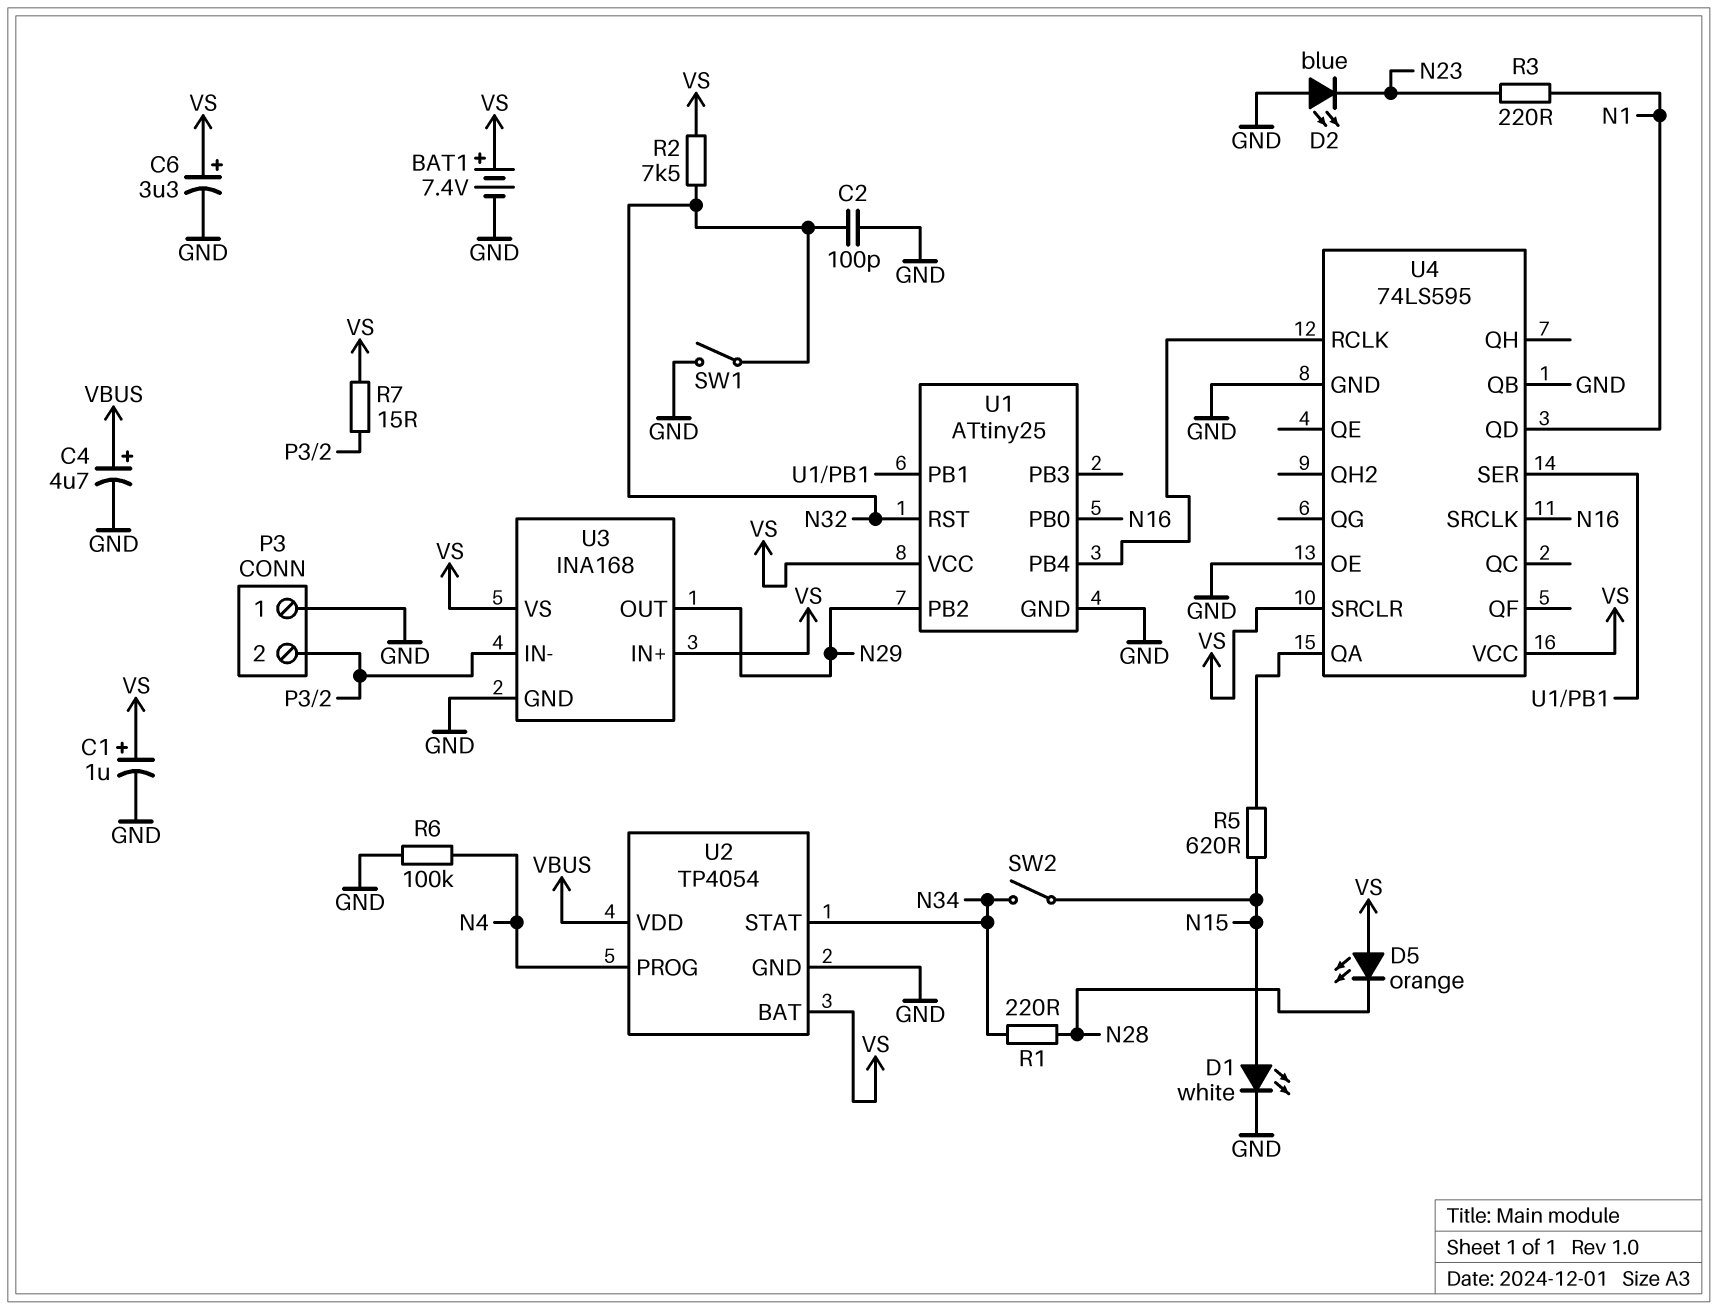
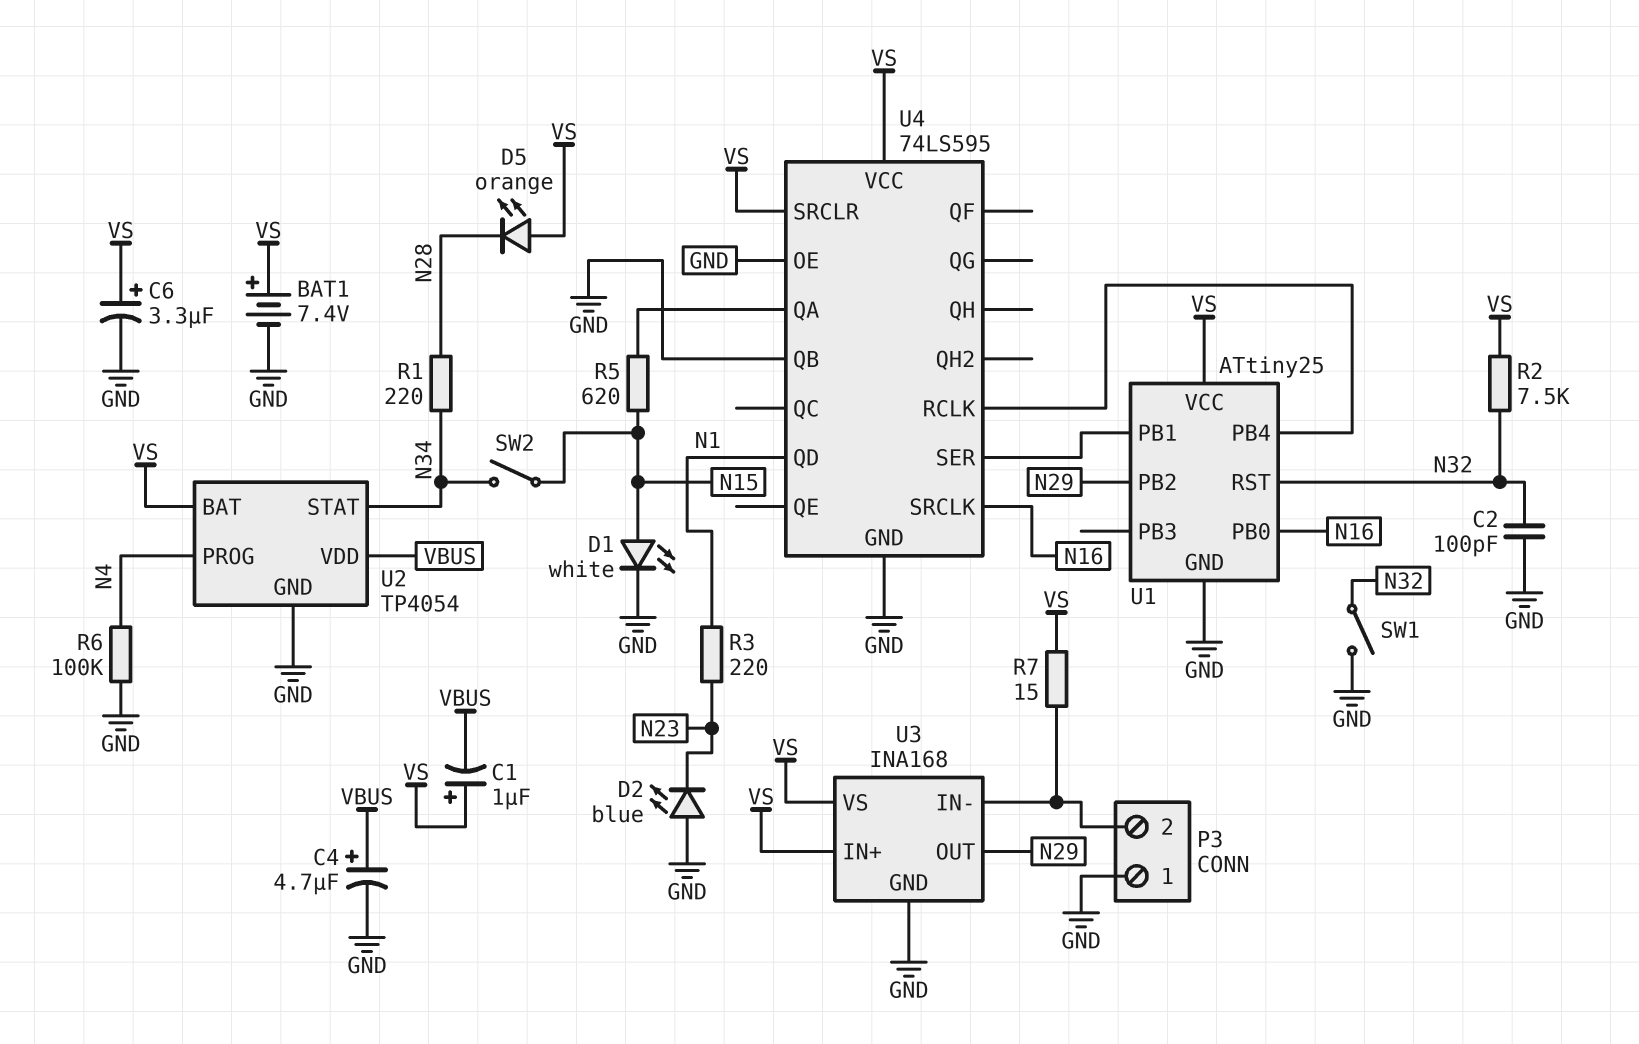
C1: 1uF (plus VS, minus GND) -> 1uF (plus VS, minus VBUS)

